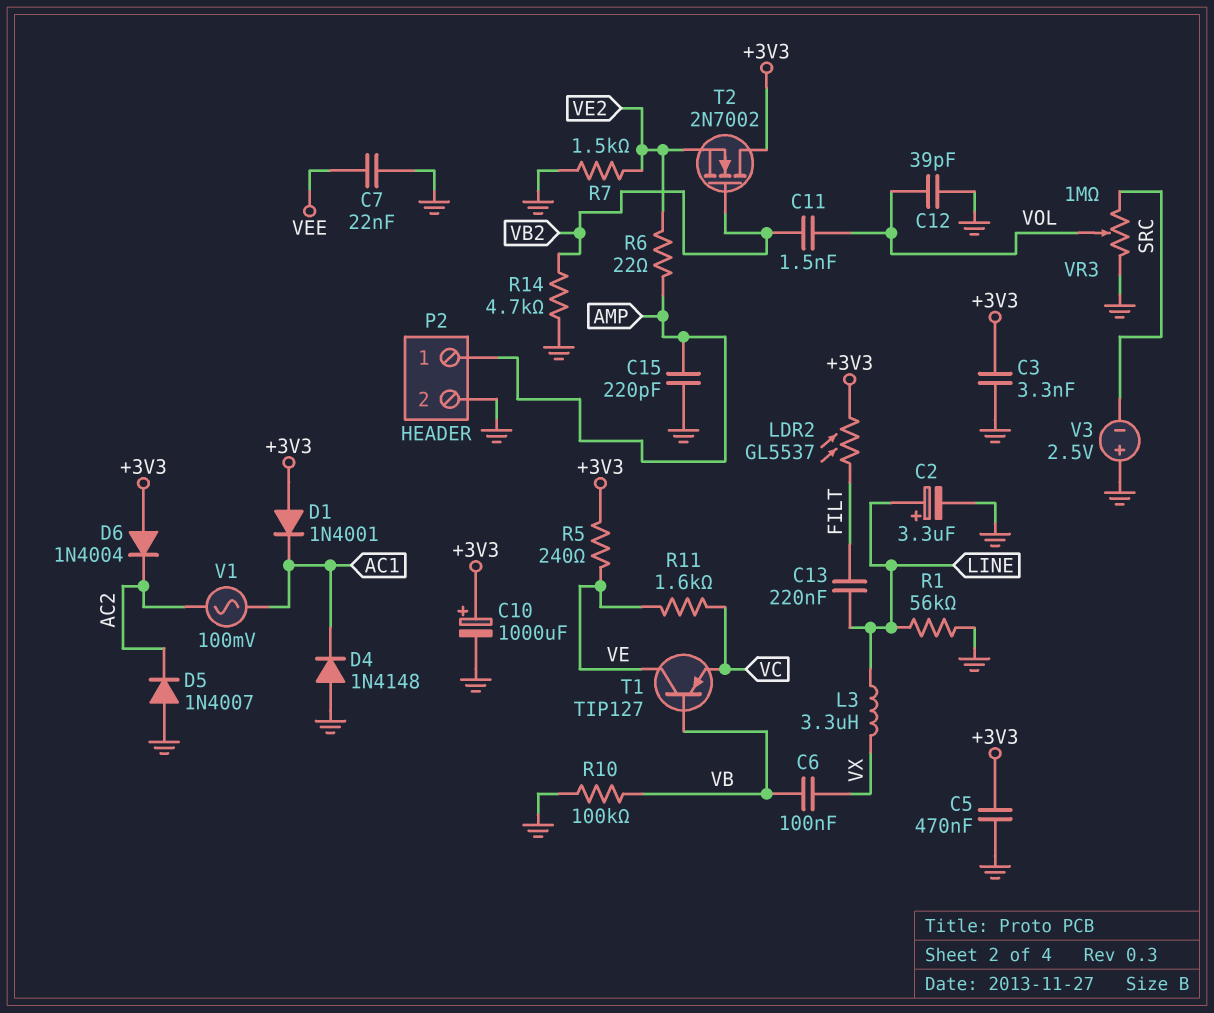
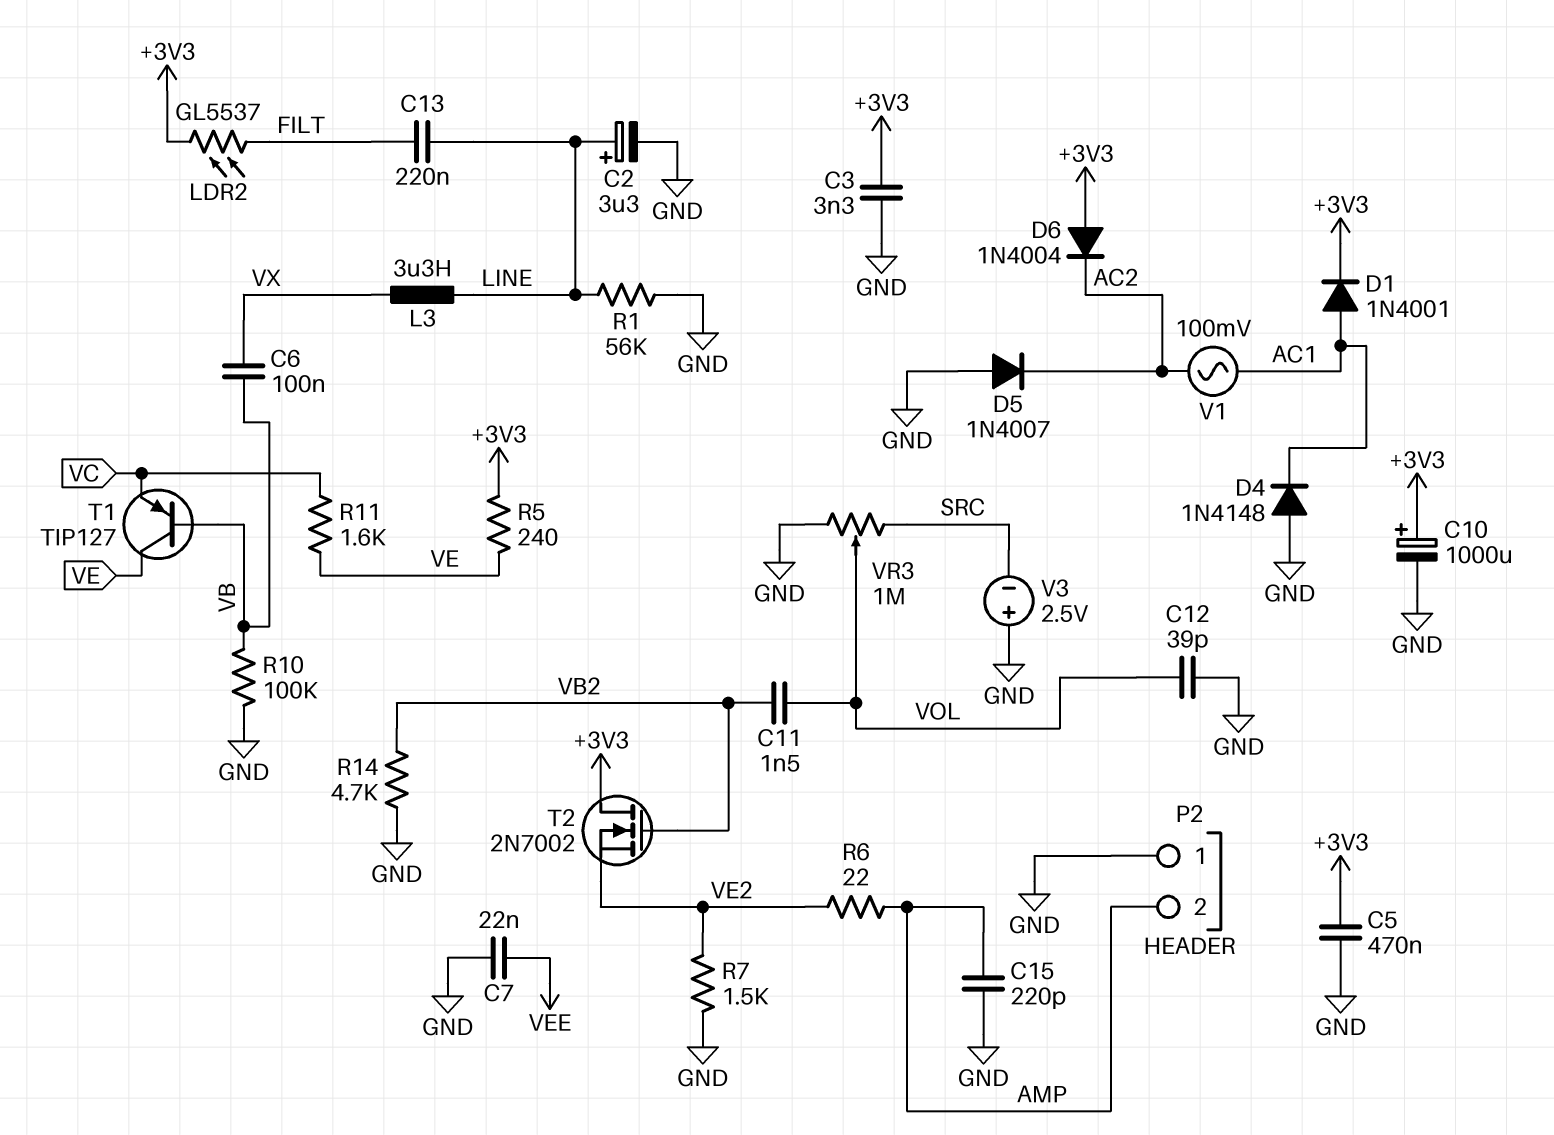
D1: diode 1N4001 (A +3V3, K AC1) -> diode 1N4001 (A AC1, K +3V3)
P2 pin 1: AMP -> GND
P2 pin 2: GND -> AMP

